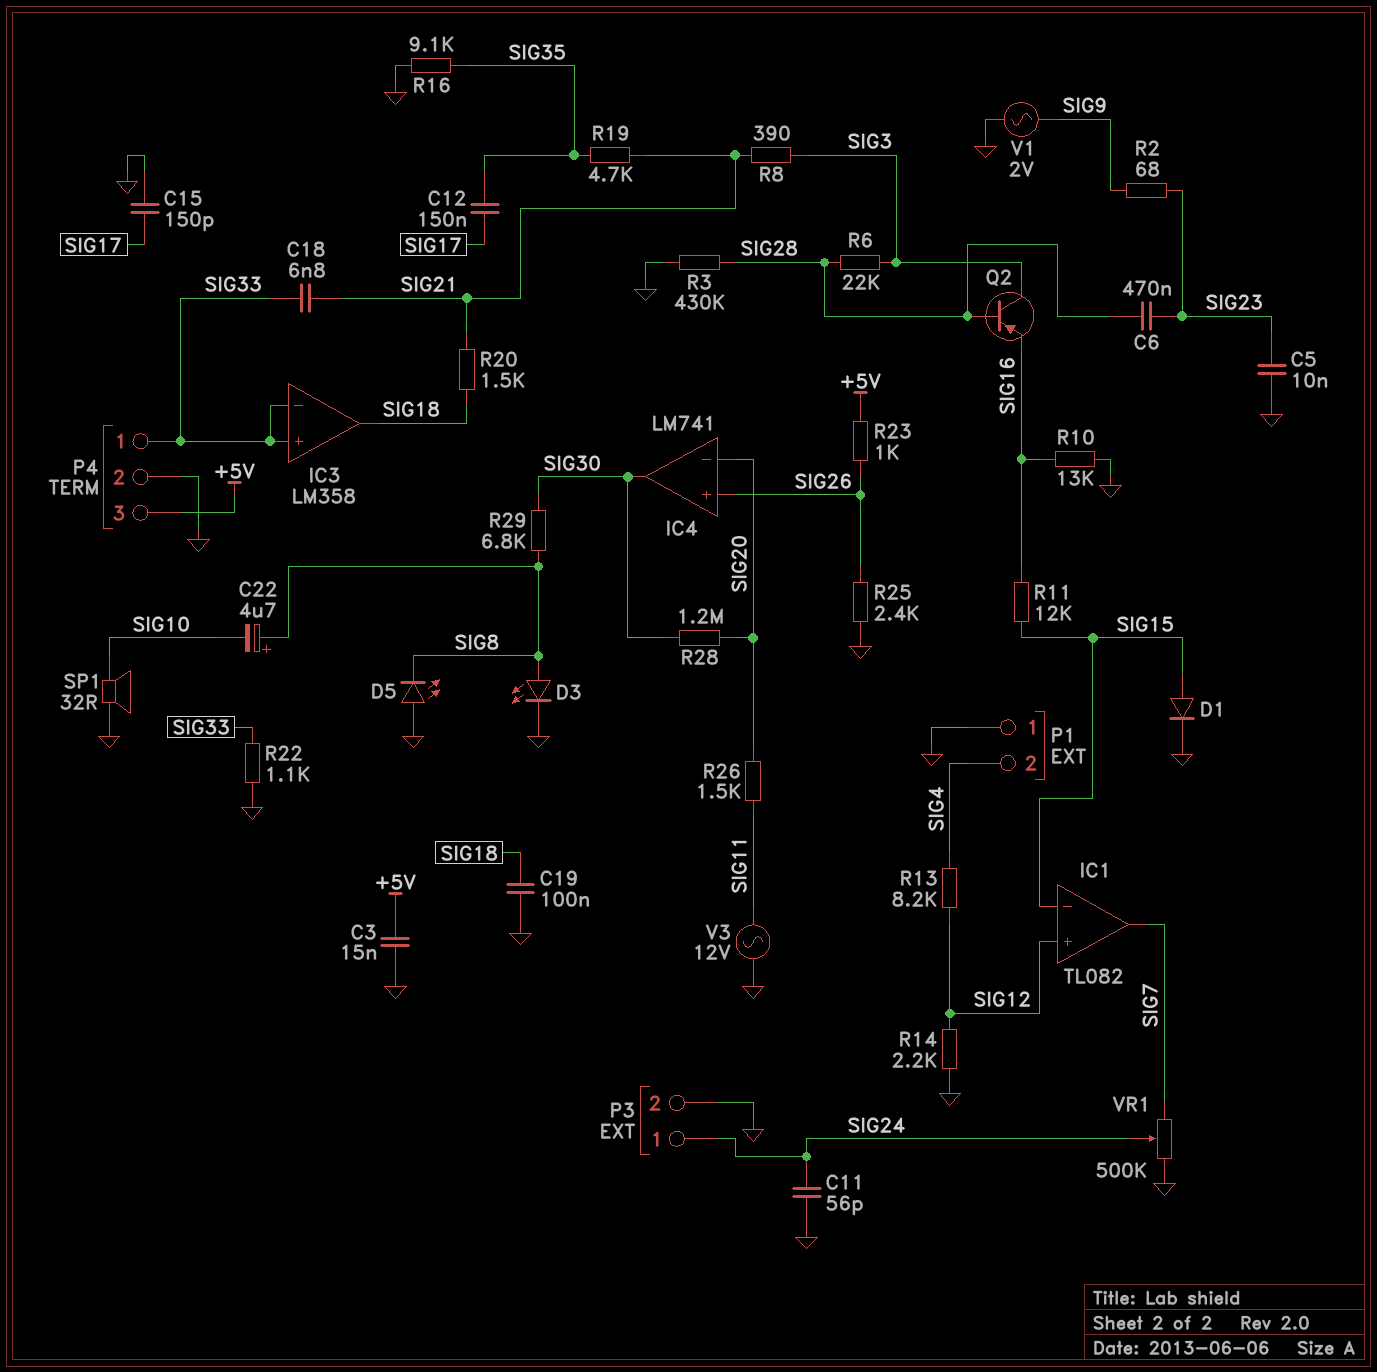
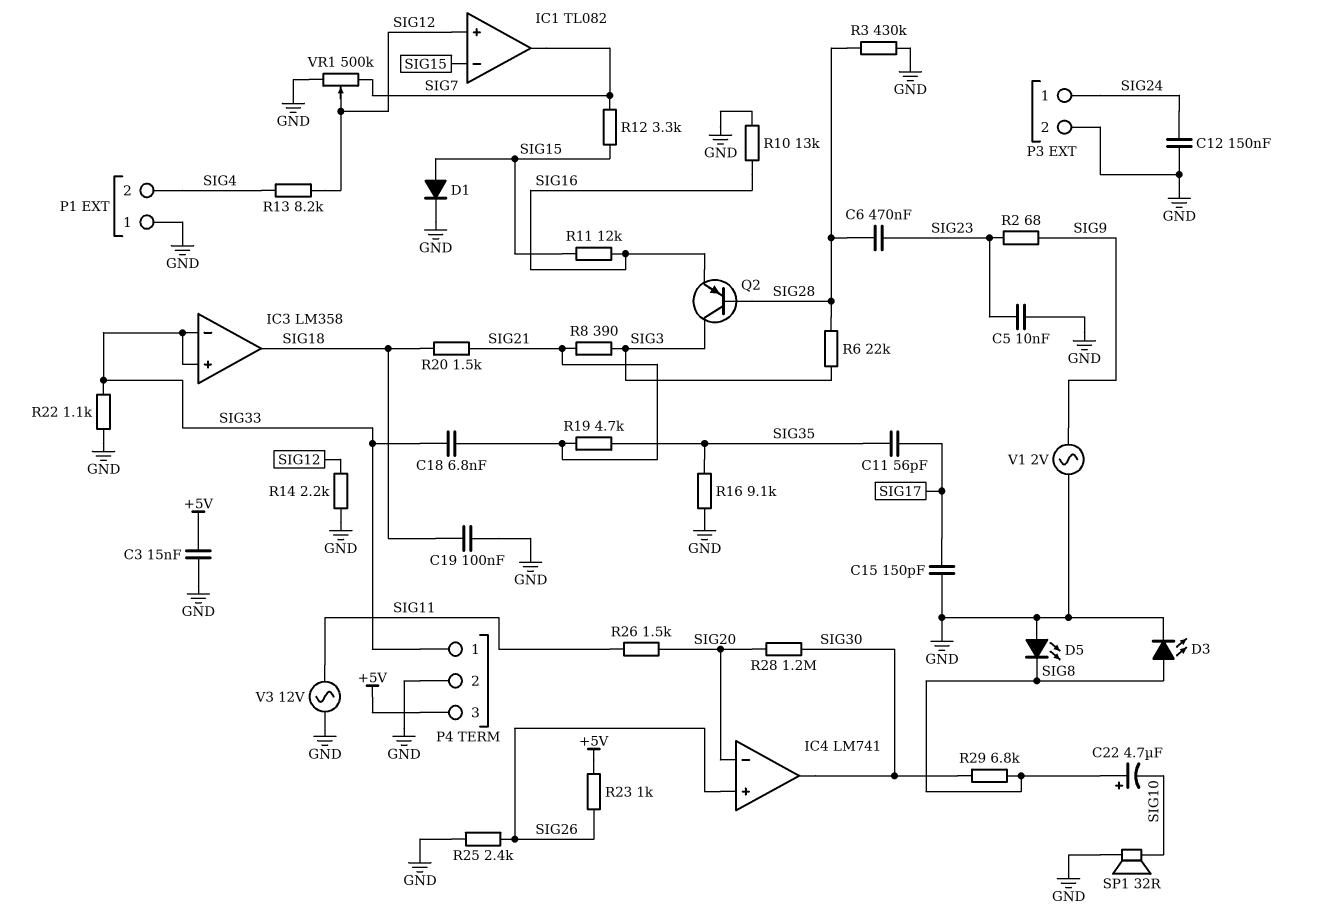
C11: 56pF (GND, SIG24) -> 56pF (SIG17, SIG35)
C12: 150nF (SIG17, SIG35) -> 150nF (GND, SIG24)
R12: none -> 3.3k (SIG7, SIG15)
VR1: 500k (GND, SIG7, wiper SIG24) -> 500k (GND, SIG7, wiper SIG12)

